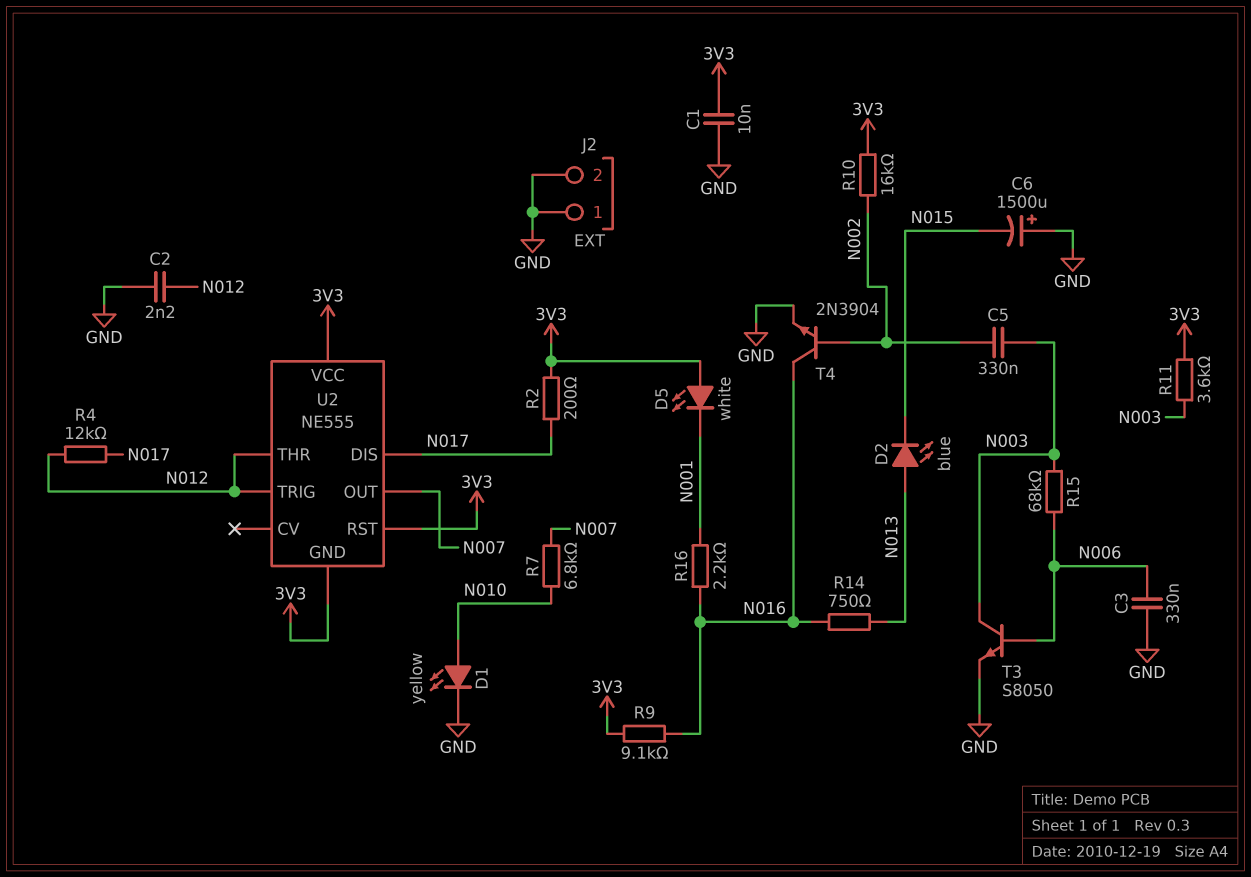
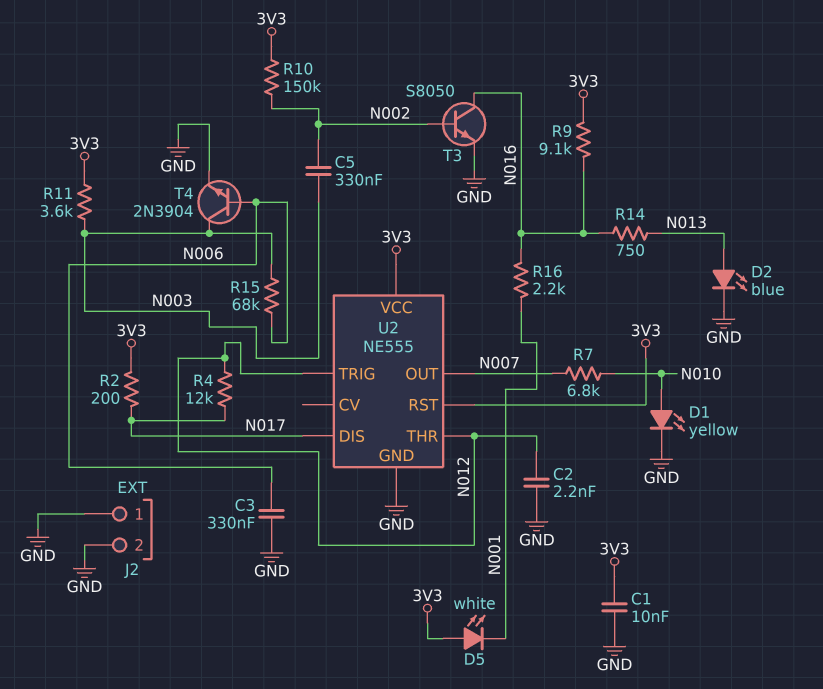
C6: 1500uF (plus GND, minus N015) -> none
D2: LED blue (A N013, K N015) -> LED blue (A N013, K GND)
R10: 16k (3V3, N002) -> 150k (3V3, N002)
T3: NPN S8050 (B N006, C N003, E GND) -> NPN S8050 (B N002, C N016, E GND)
T4: NPN 2N3904 (B N002, C N016, E GND) -> NPN 2N3904 (B N006, C N003, E GND)
U2 pin GND: 3V3 -> GND

